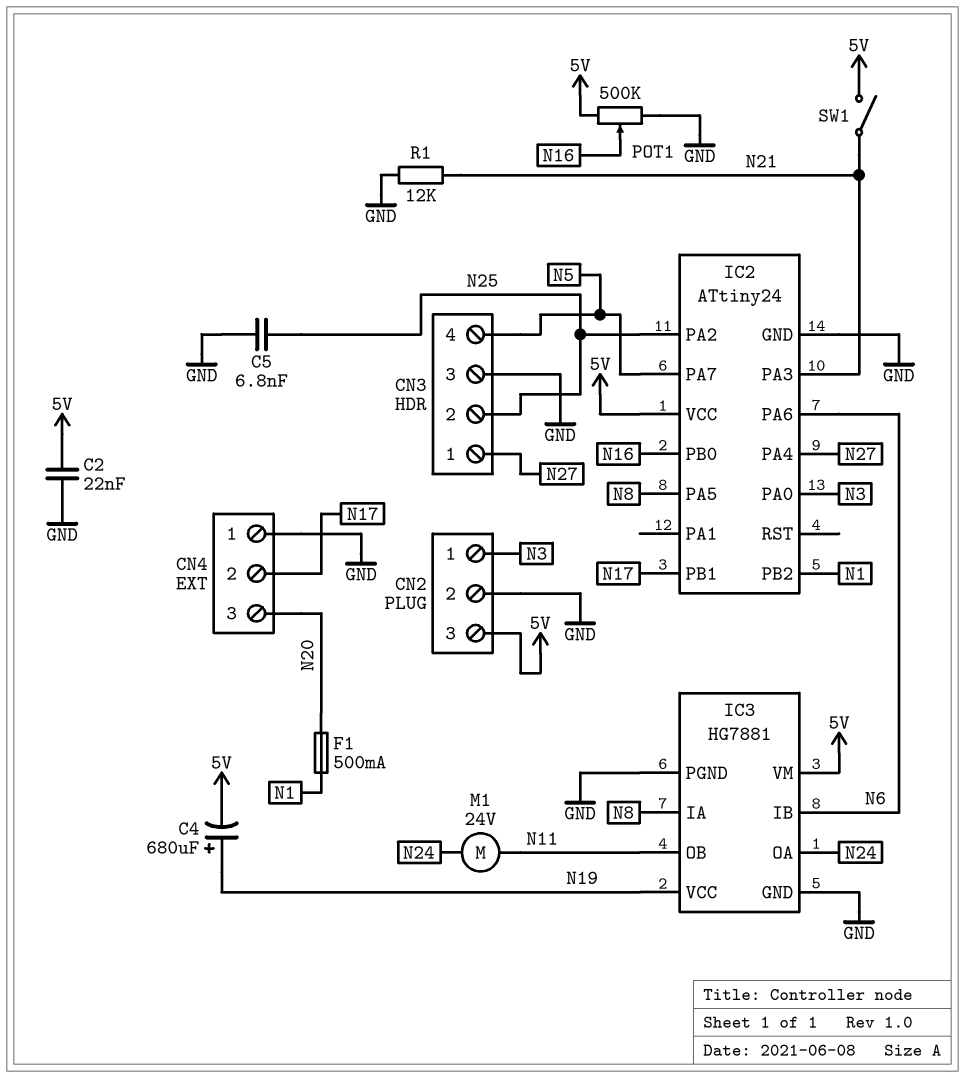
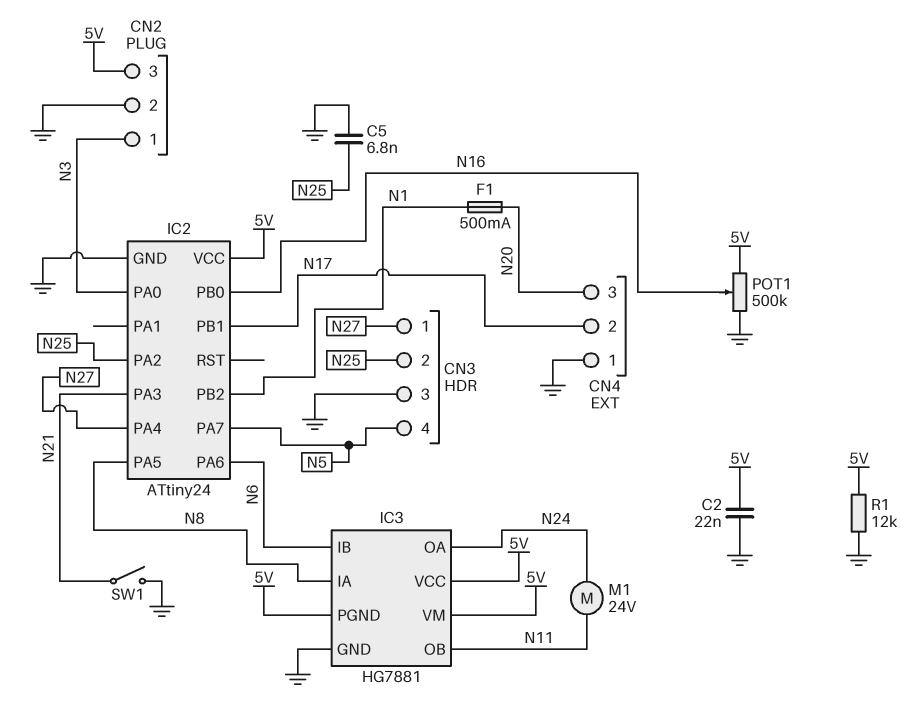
C4: 680uF (plus N19, minus 5V) -> none
IC3 pin PGND: GND -> 5V
IC3 pin VCC: N19 -> 5V
R1: 12k (GND, N21) -> 12k (5V, GND)
SW1: switch (5V, N21) -> switch (GND, N21)

